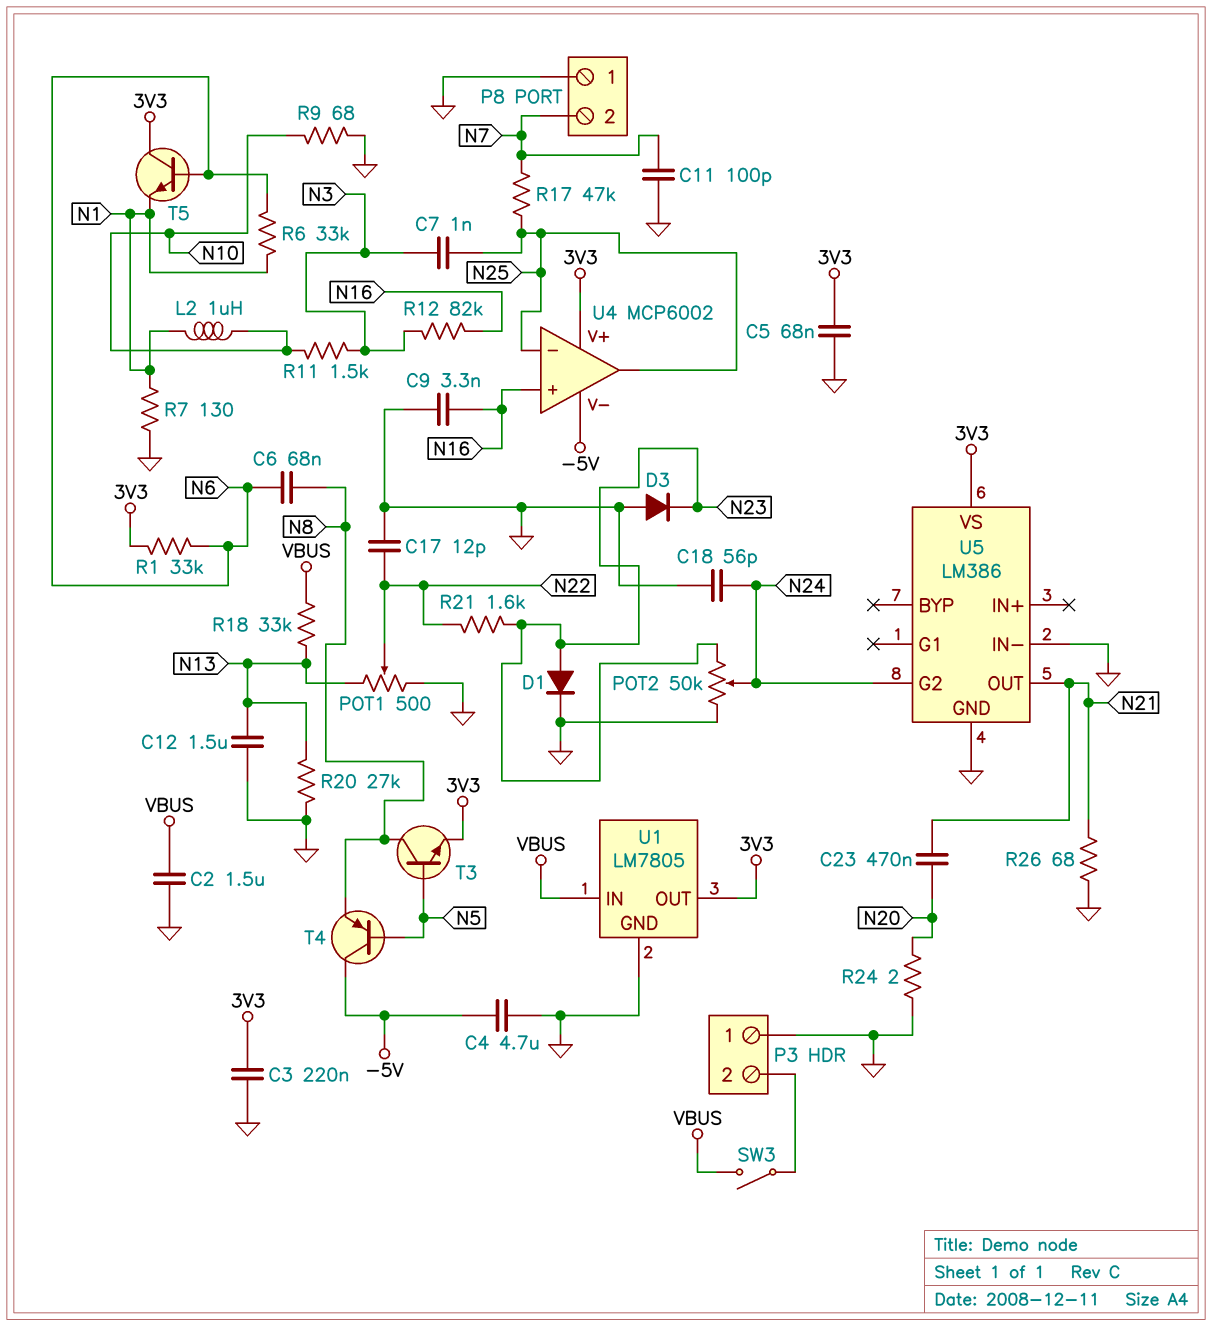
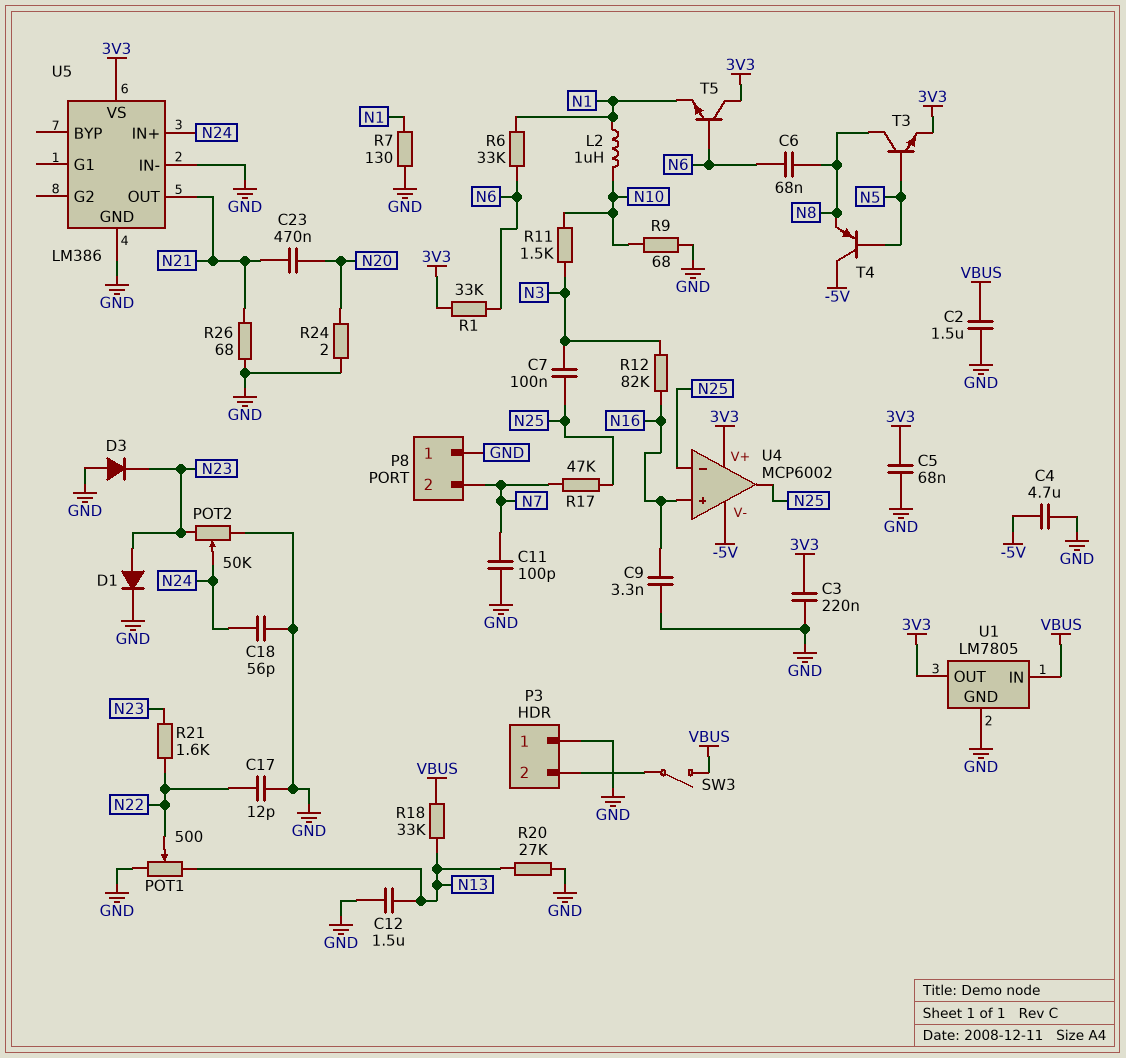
C7: 1nF (N3, N25) -> 100nF (N3, N25)
U5 pin G2: N24 -> none
U5 pin IN+: none -> N24

